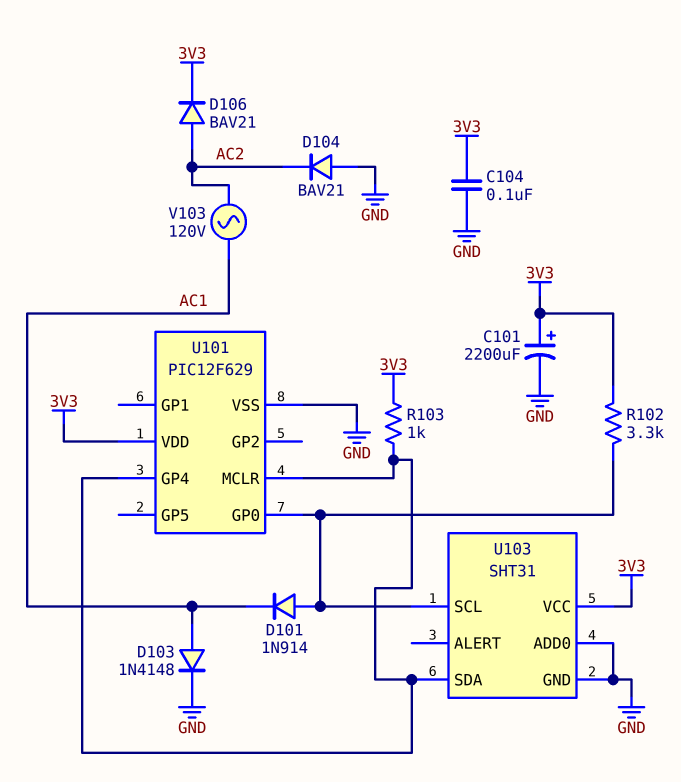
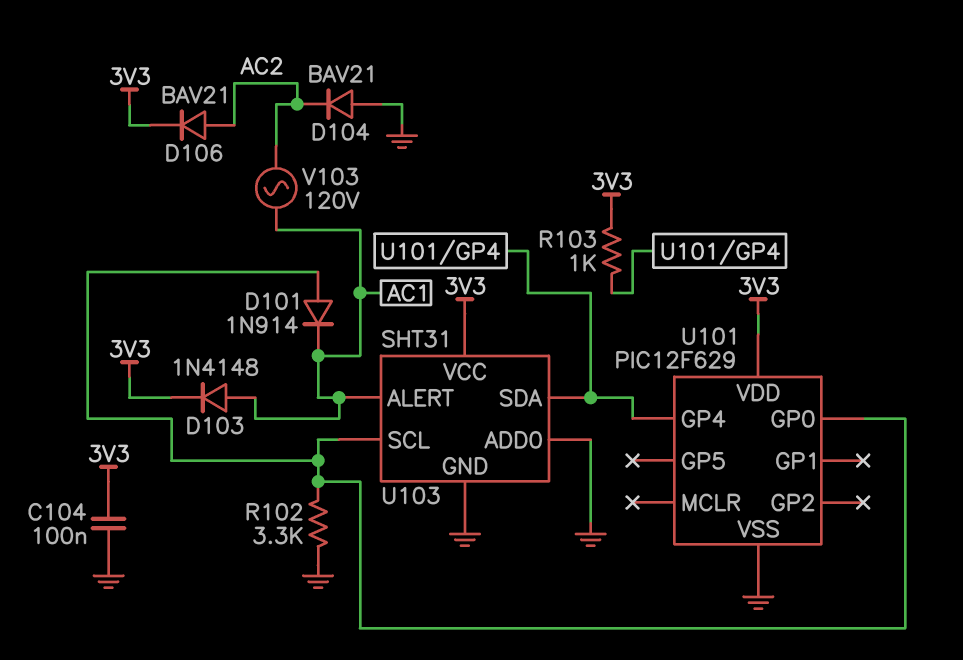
C101: 2200uF (plus 3V3, minus GND) -> none
D103: diode 1N4148 (A AC1, K GND) -> diode 1N4148 (A AC1, K 3V3)
R102: 3.3k (3V3, U101/GP0) -> 3.3k (GND, U101/GP0)
U101 pin MCLR: U101/GP4 -> none
U103 pin ALERT: none -> AC1

